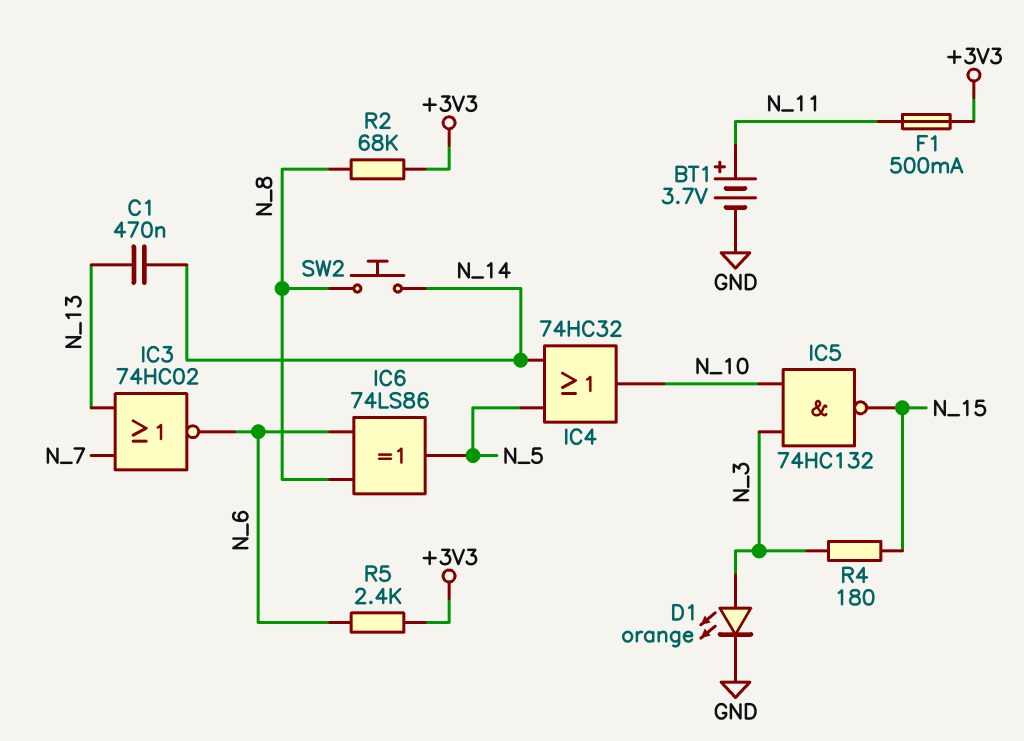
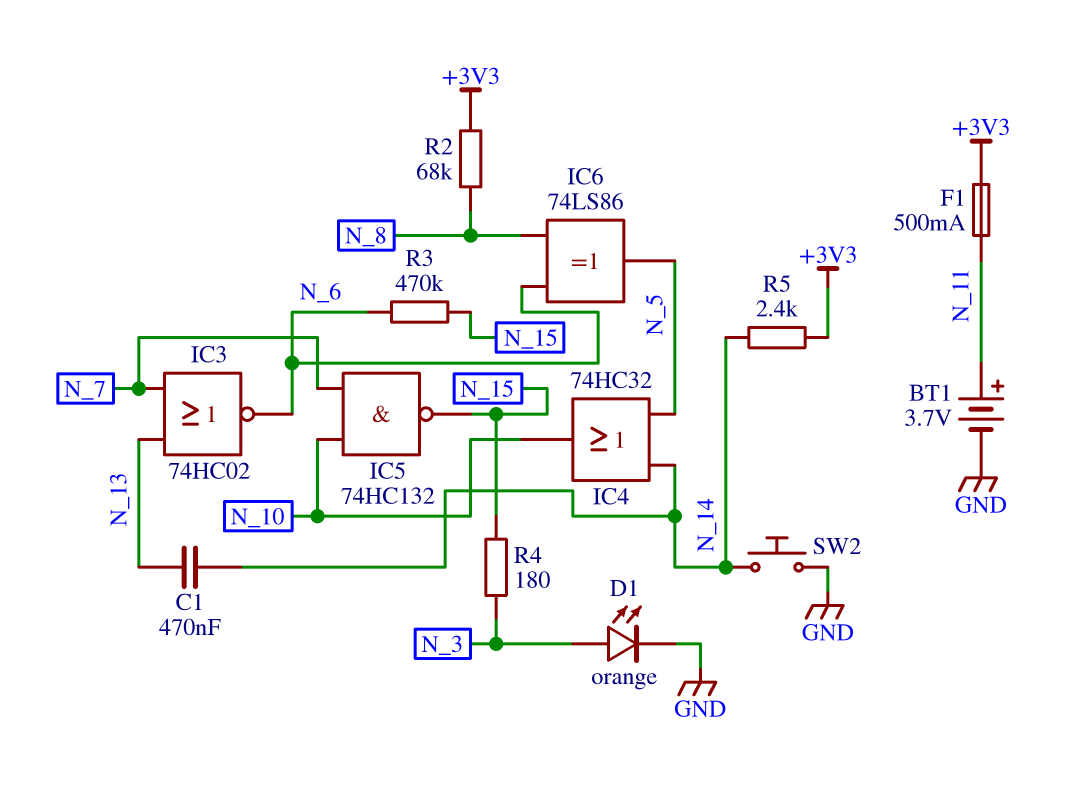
IC5: NAND 74HC132 (in N_3, in N_10, out N_15) -> NAND 74HC132 (in N_7, in N_10, out N_15)
R3: none -> 470k (N_6, N_15)
R5: 2.4k (+3V3, N_6) -> 2.4k (+3V3, N_14)
SW2: button (N_8, N_14) -> button (GND, N_14)

